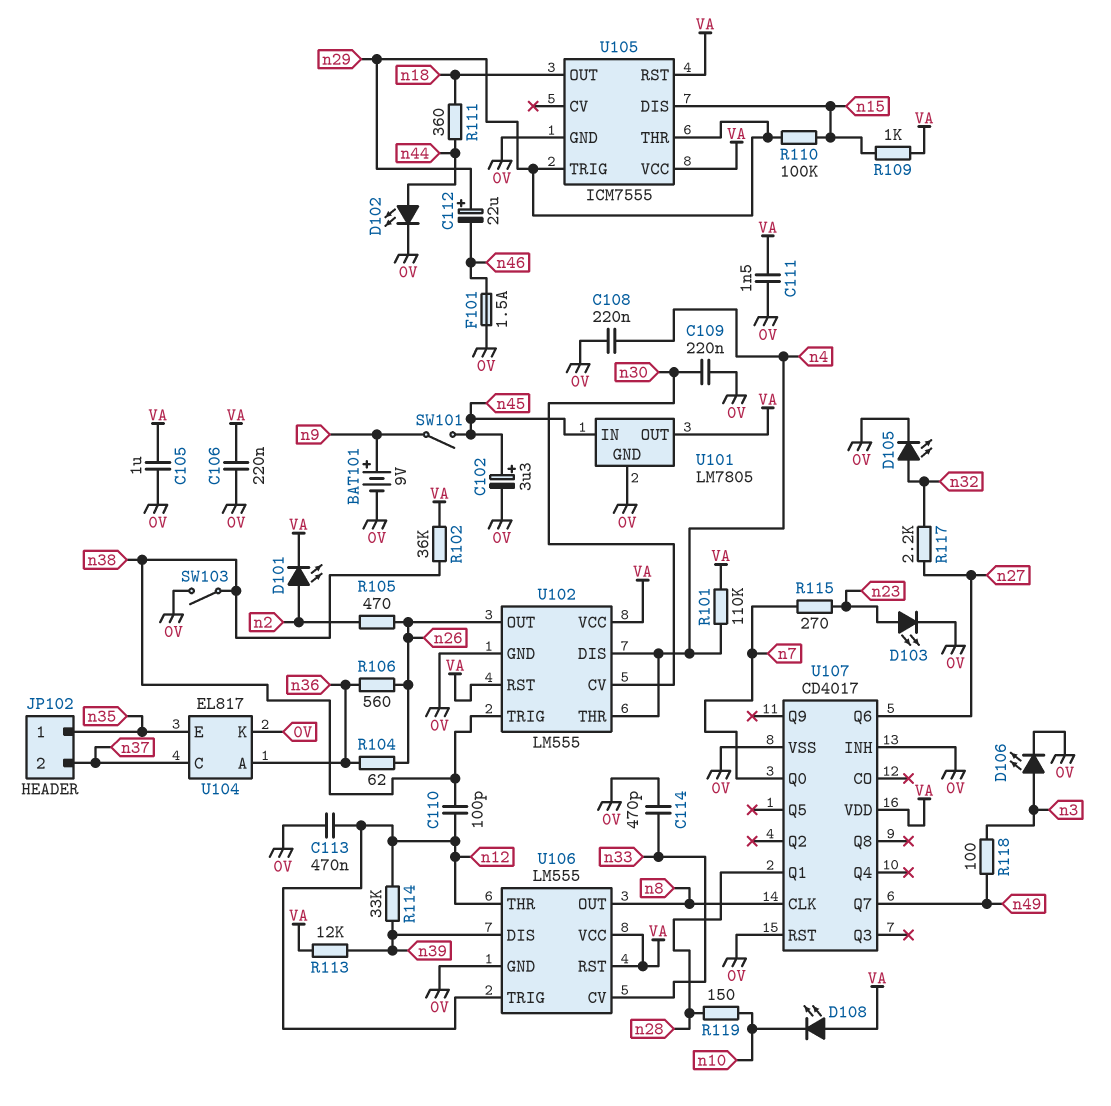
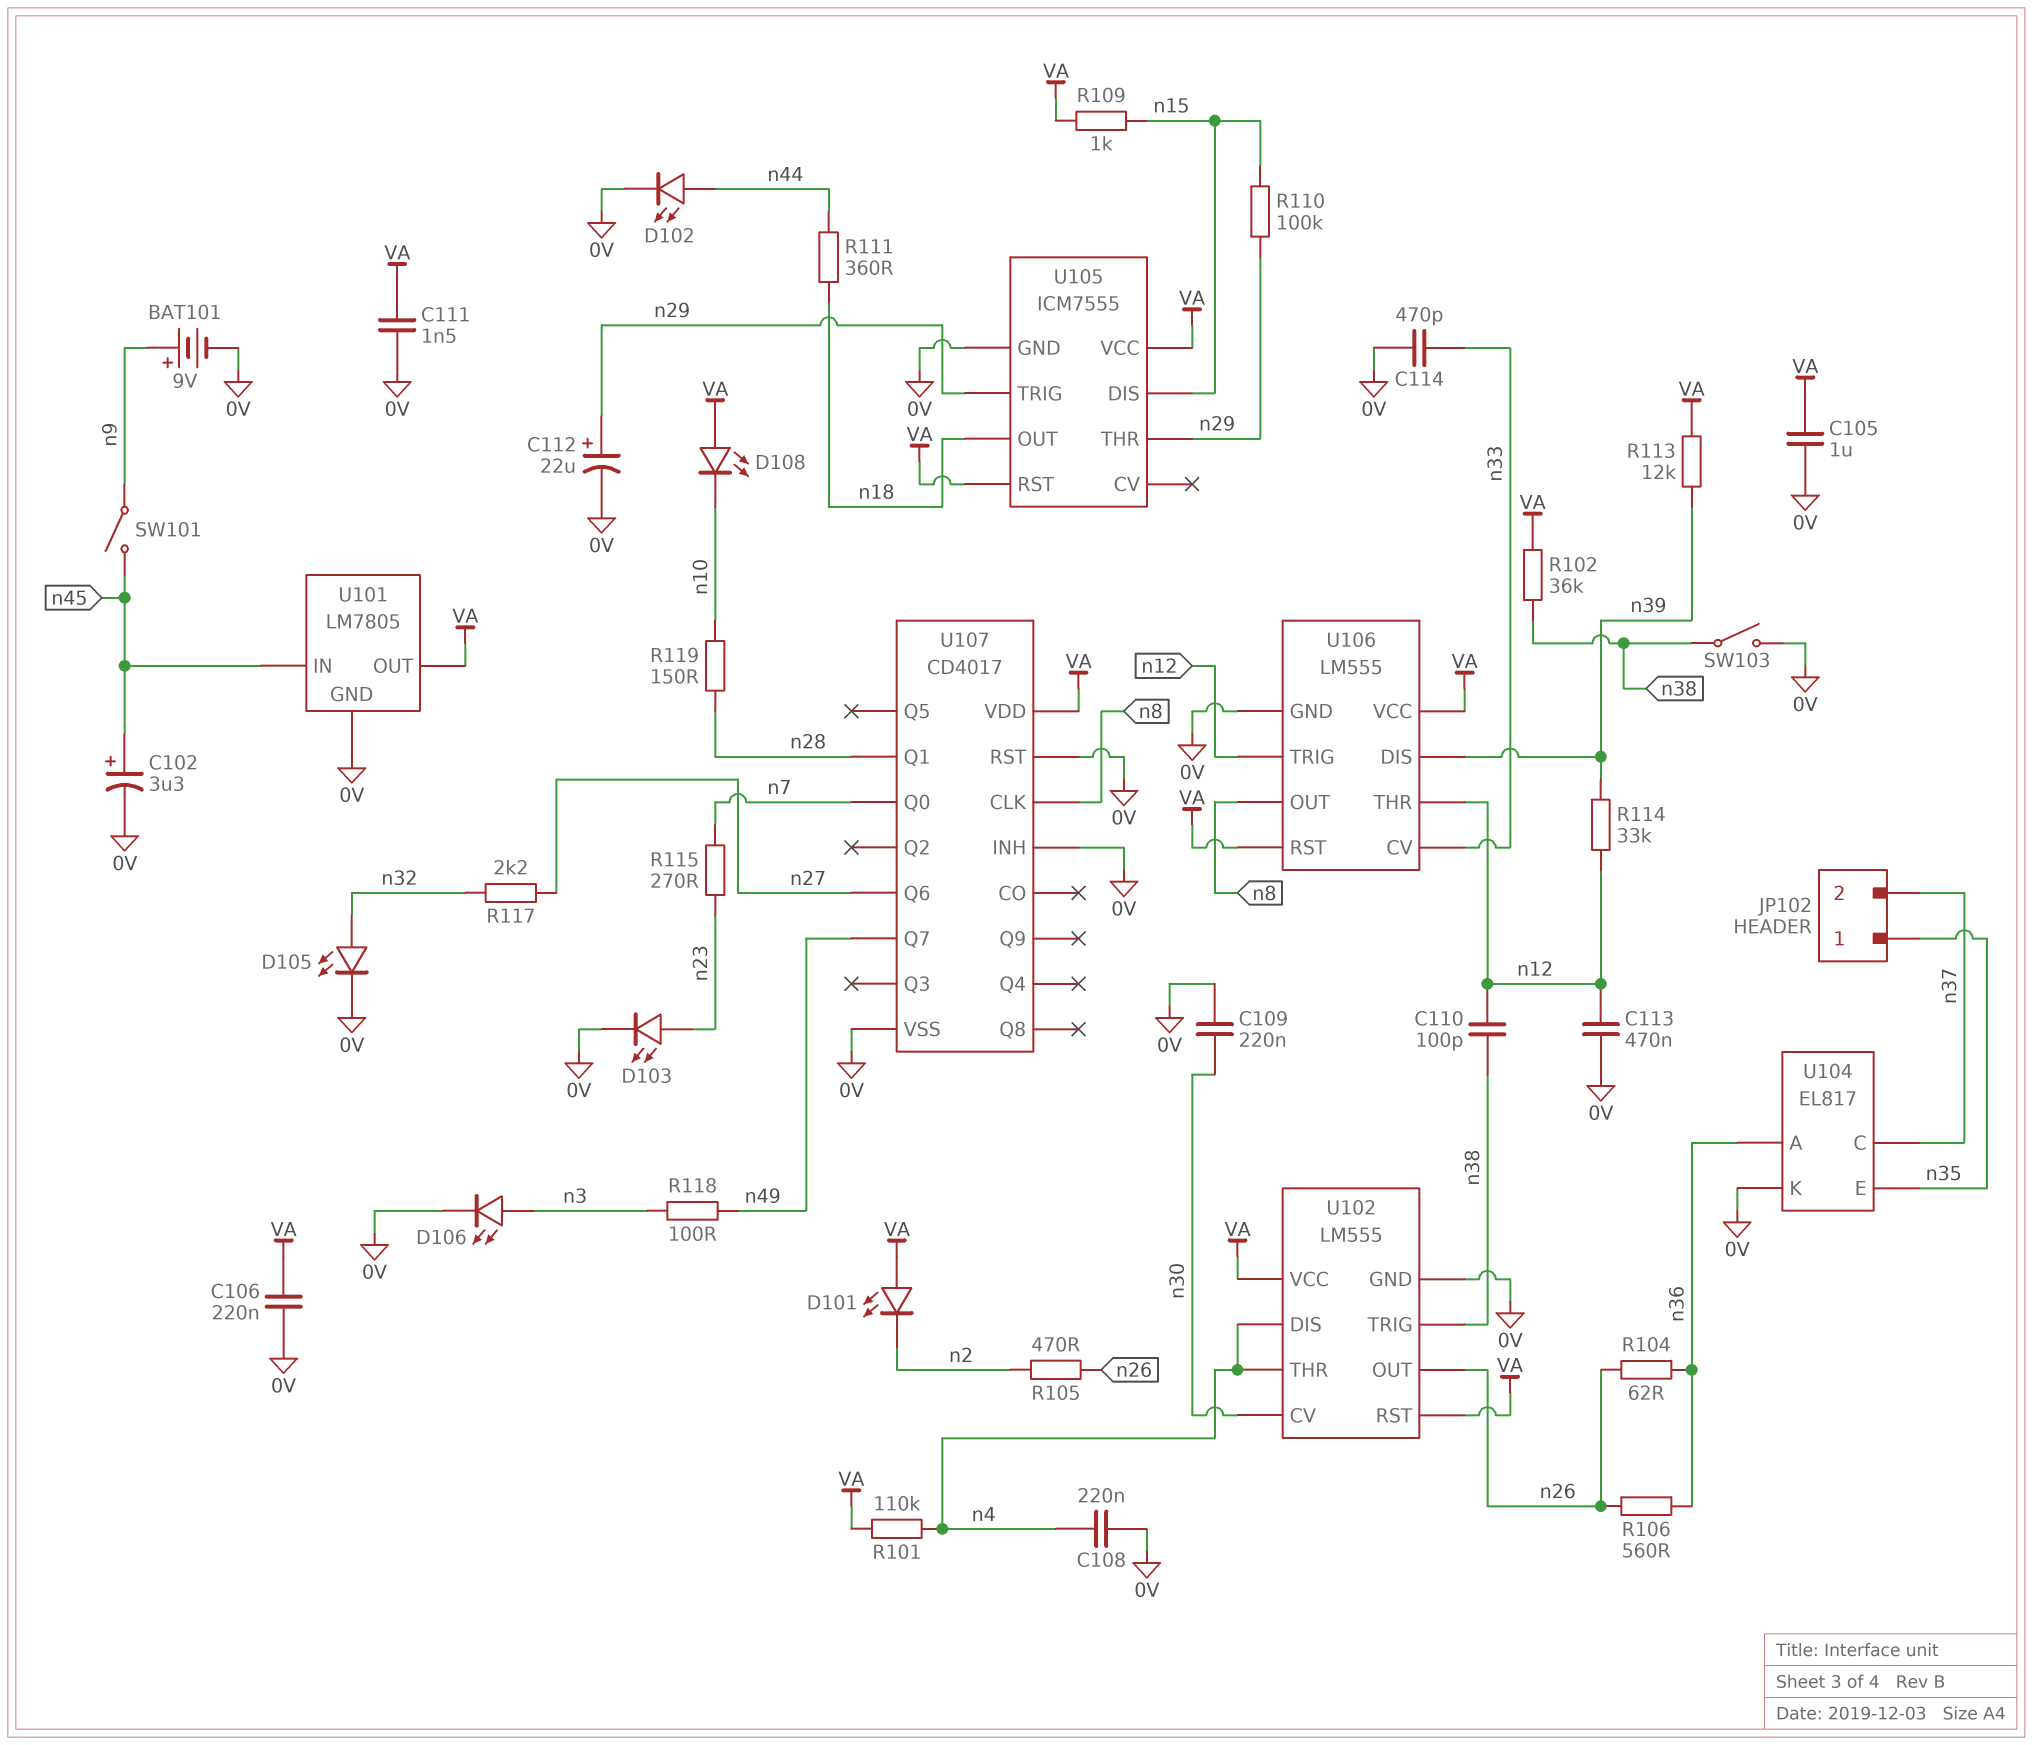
C112: 22uF (plus n29, minus n46) -> 22uF (plus n29, minus 0V)
D101: LED (A n2, K VA) -> LED (A VA, K n2)
F101: 1.5A (0V, n46) -> none

